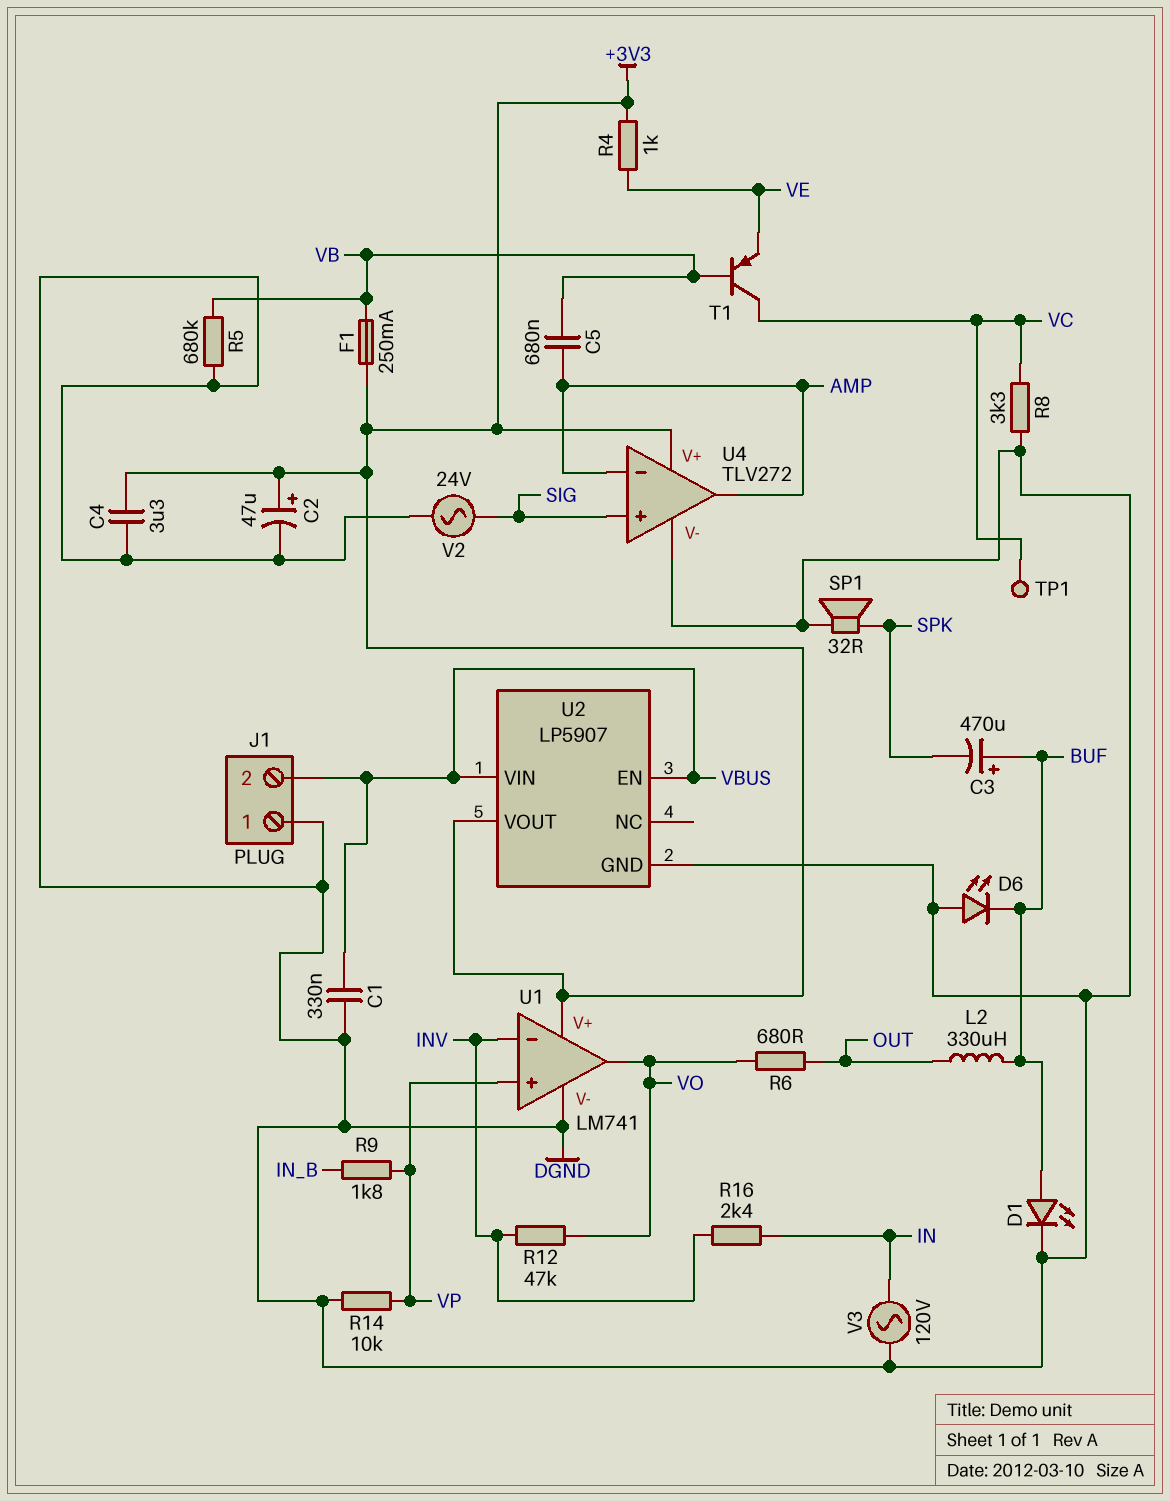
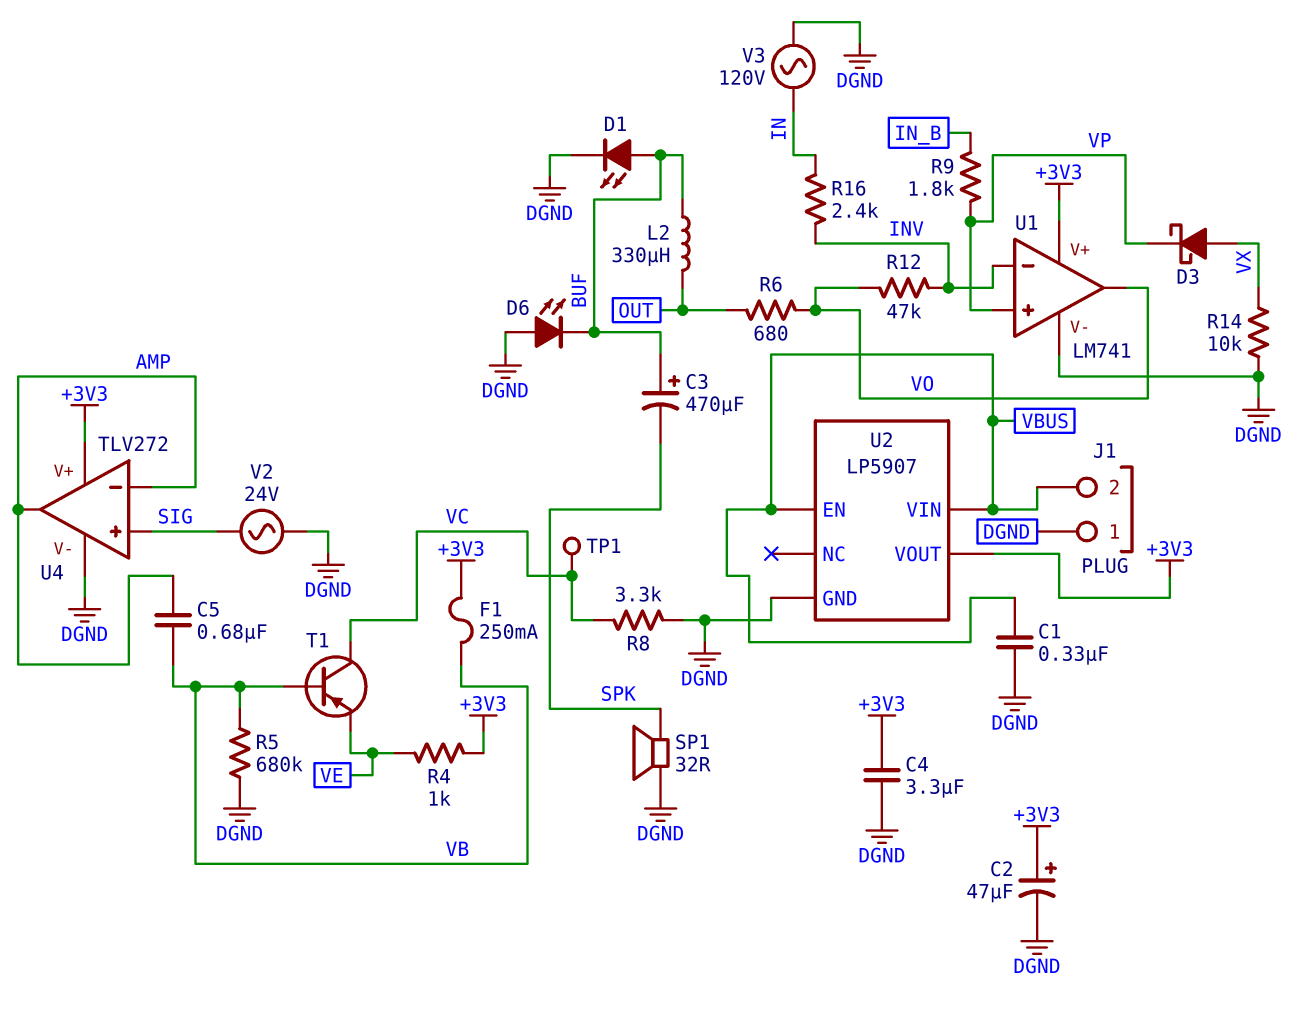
D3: none -> schottky (A VX, K VP)
R14: 10k (DGND, VP) -> 10k (DGND, VX)

